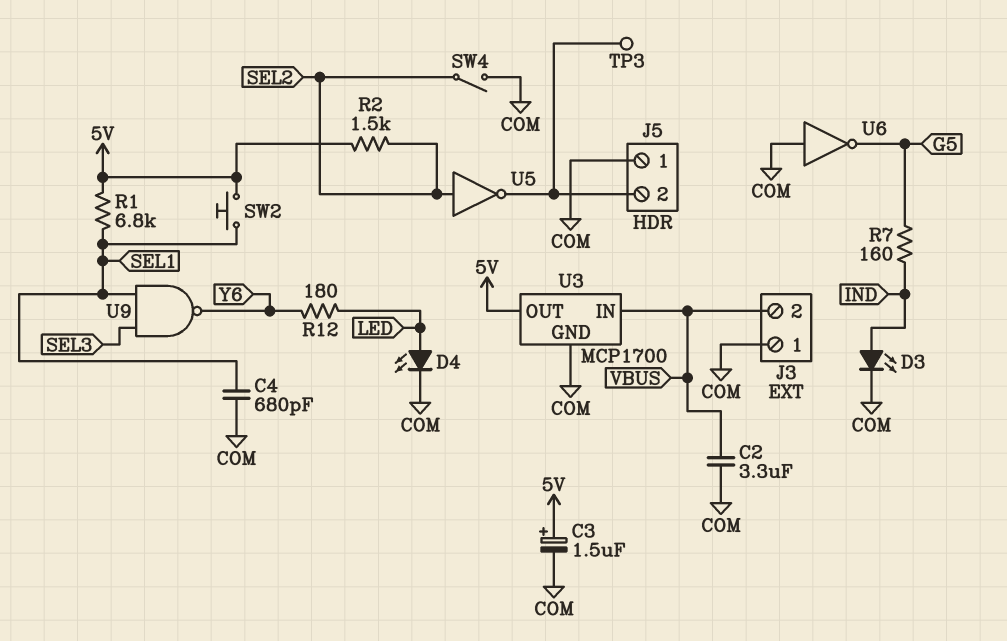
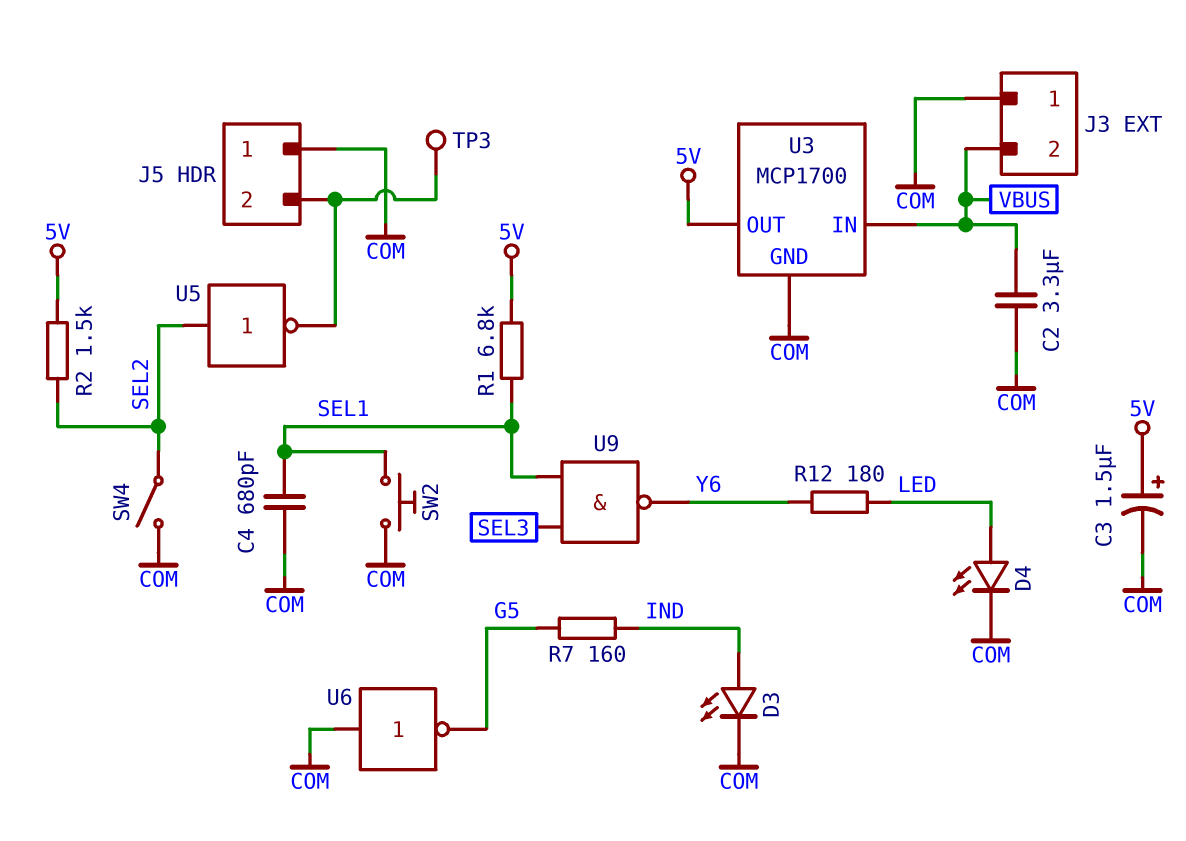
SW2: button (5V, SEL1) -> button (COM, SEL1)

